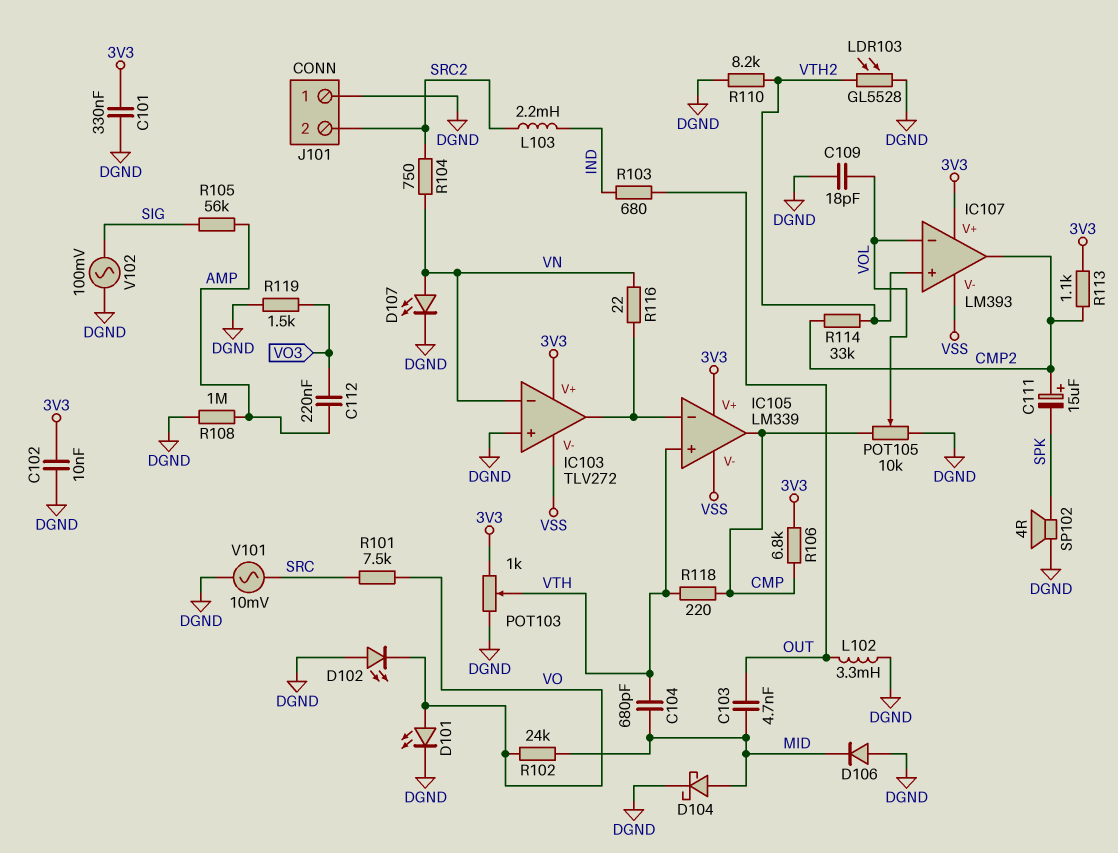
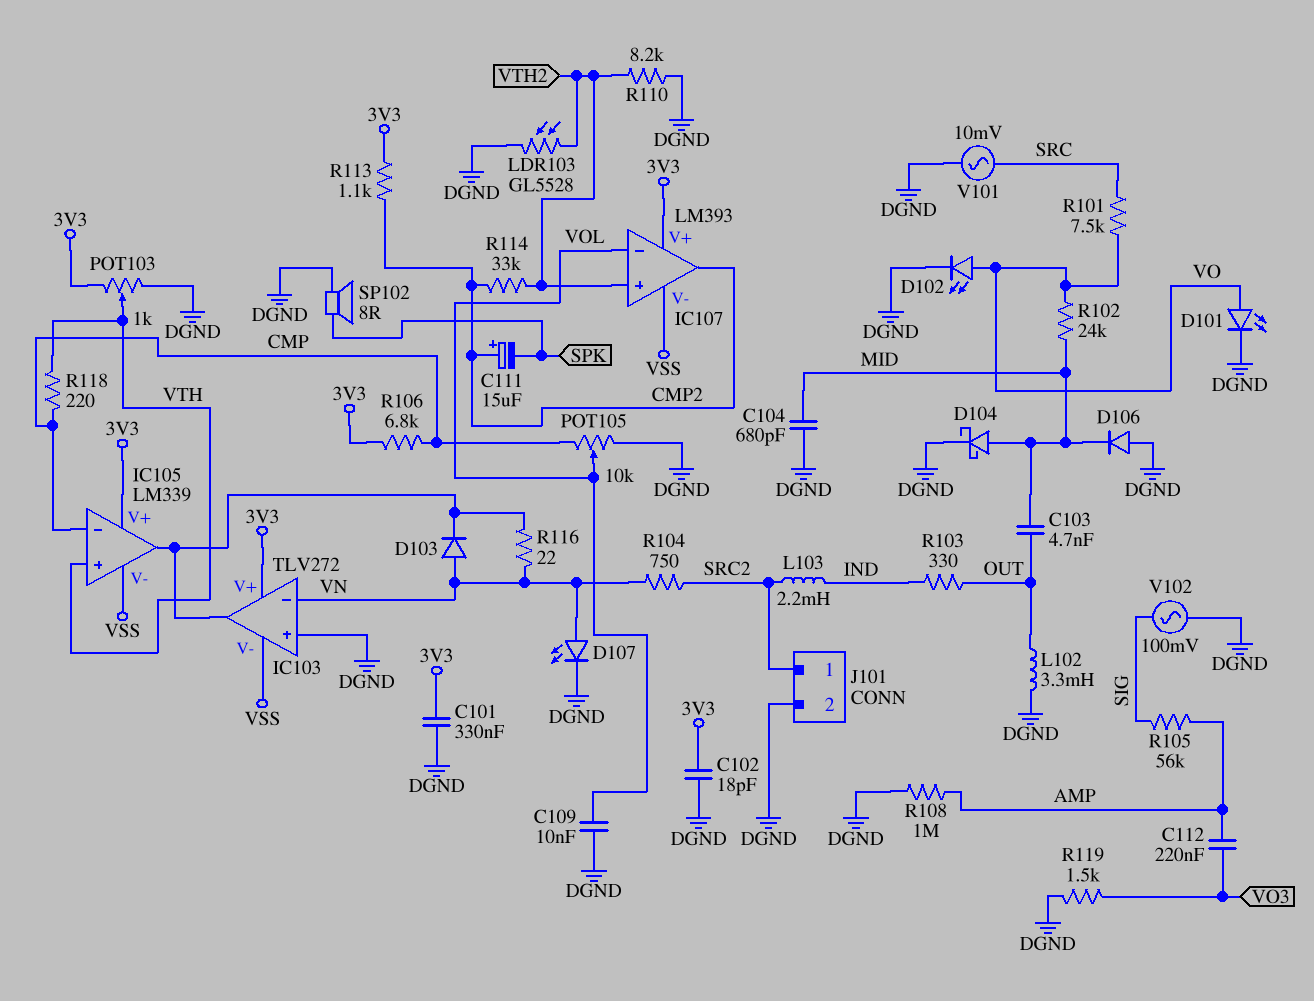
C102: 10nF (3V3, DGND) -> 18pF (3V3, DGND)
C104: 680pF (MID, VTH) -> 680pF (DGND, MID)
C109: 18pF (DGND, VOL) -> 10nF (DGND, VOL)
D102: LED (A DGND, K VO) -> LED (A VO, K DGND)
D103: none -> diode (A VN, K IC103/out)
IC105 pin in-: IC103/out -> CMP
IC105 pin out: CMP -> IC103/out
J101 pin 1: DGND -> SRC2
J101 pin 2: SRC2 -> DGND
R103: 680 (IND, OUT) -> 330 (IND, OUT)
SP102: speaker 4R (DGND, SPK) -> speaker 8R (DGND, SPK)

